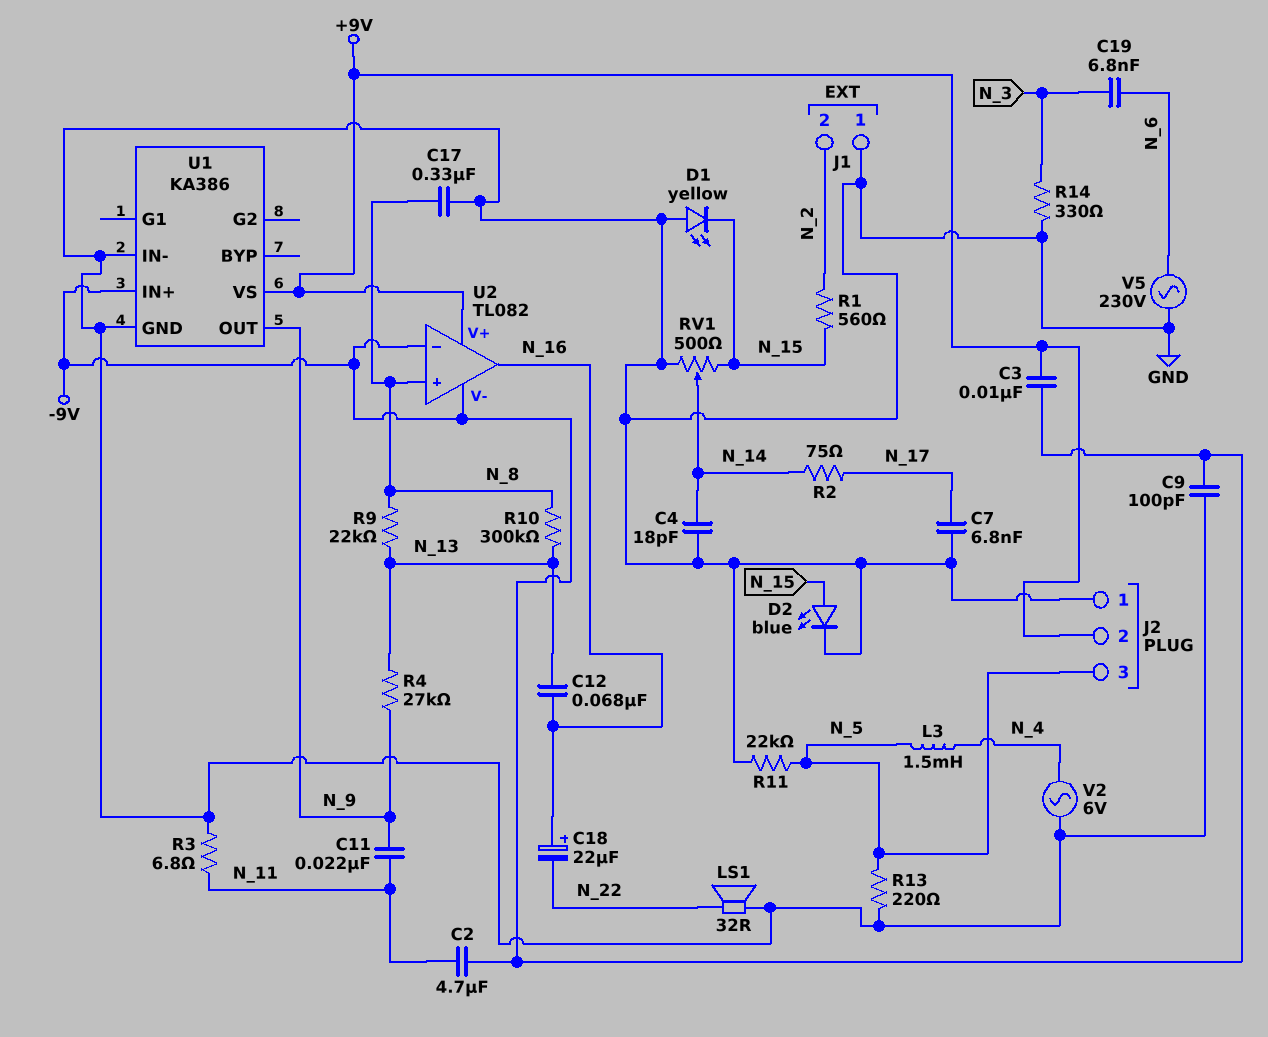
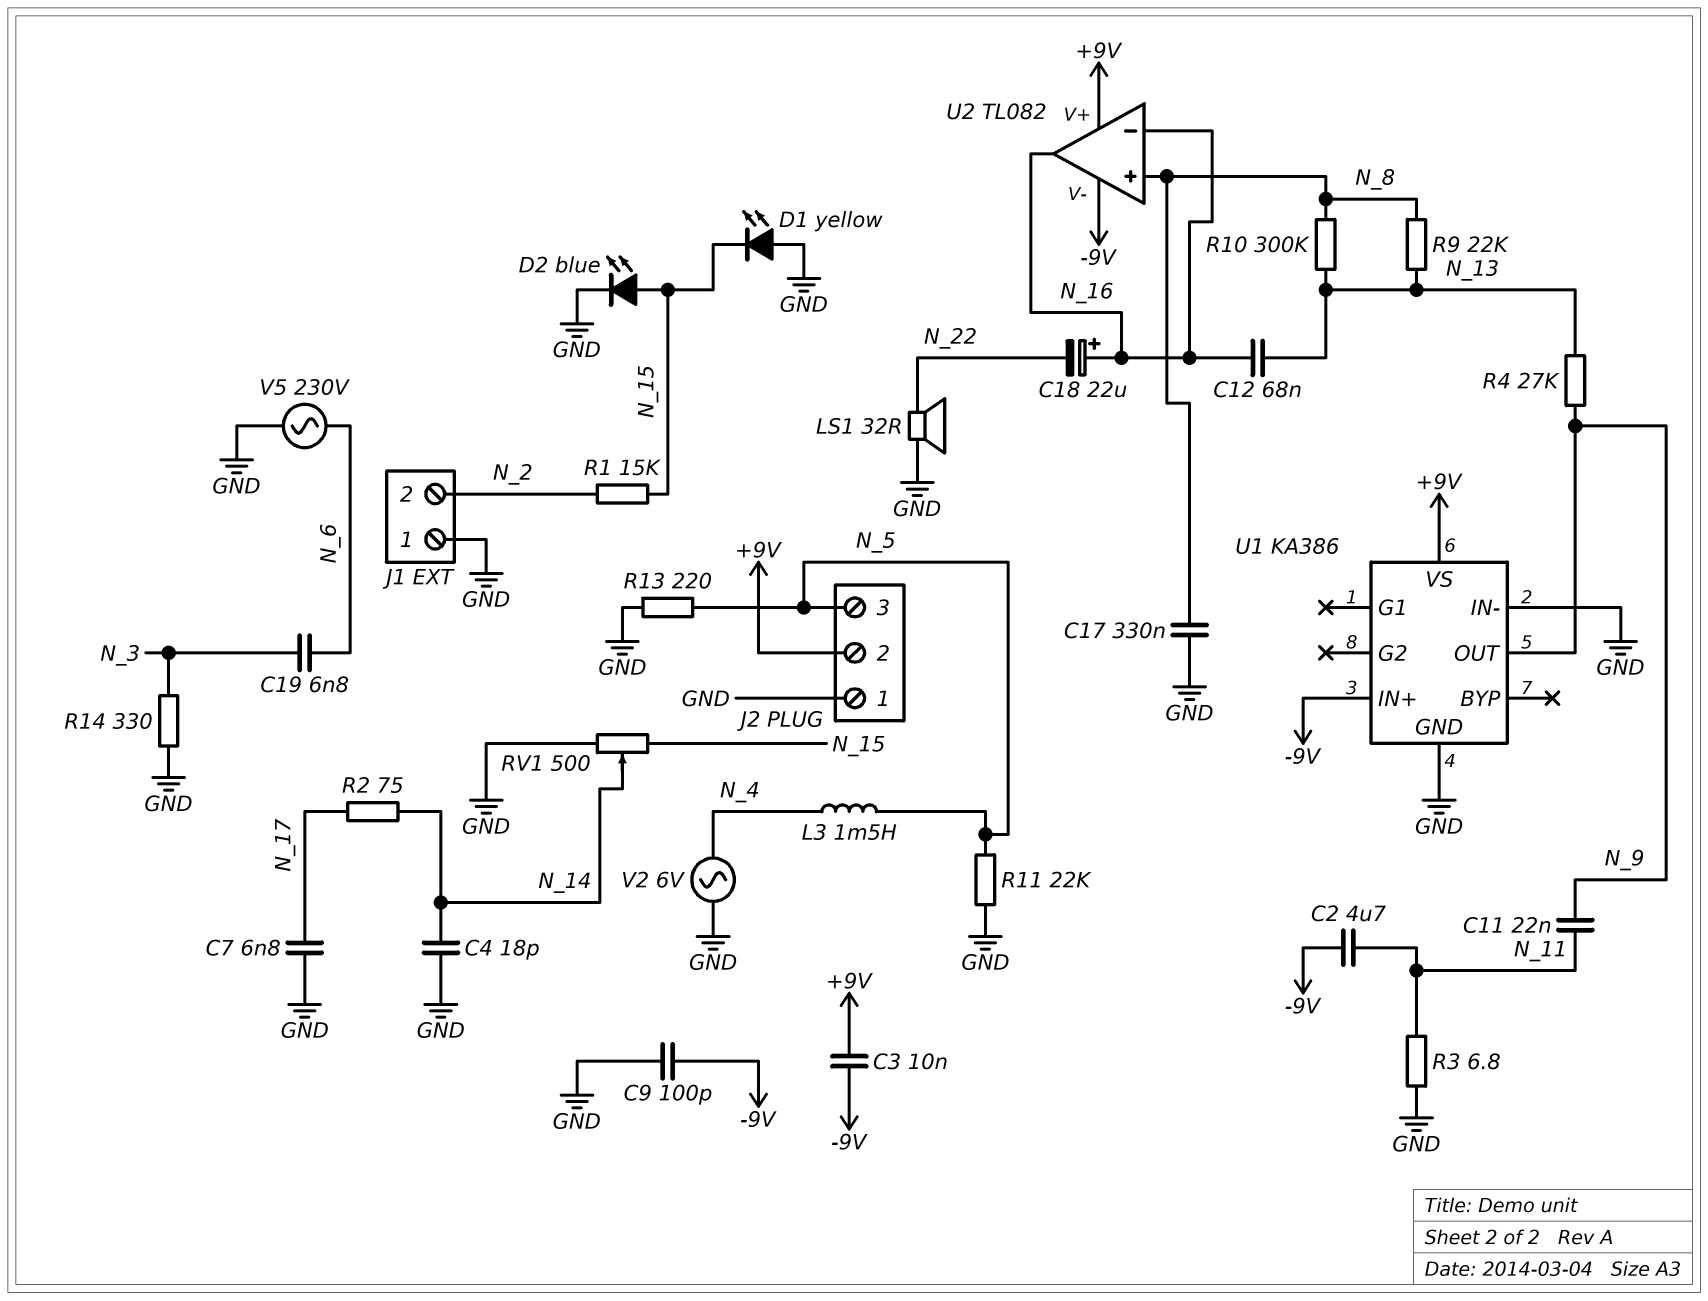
R1: 560 (N_2, N_15) -> 15k (N_2, N_15)
U2 pin in-: -9V -> N_16

